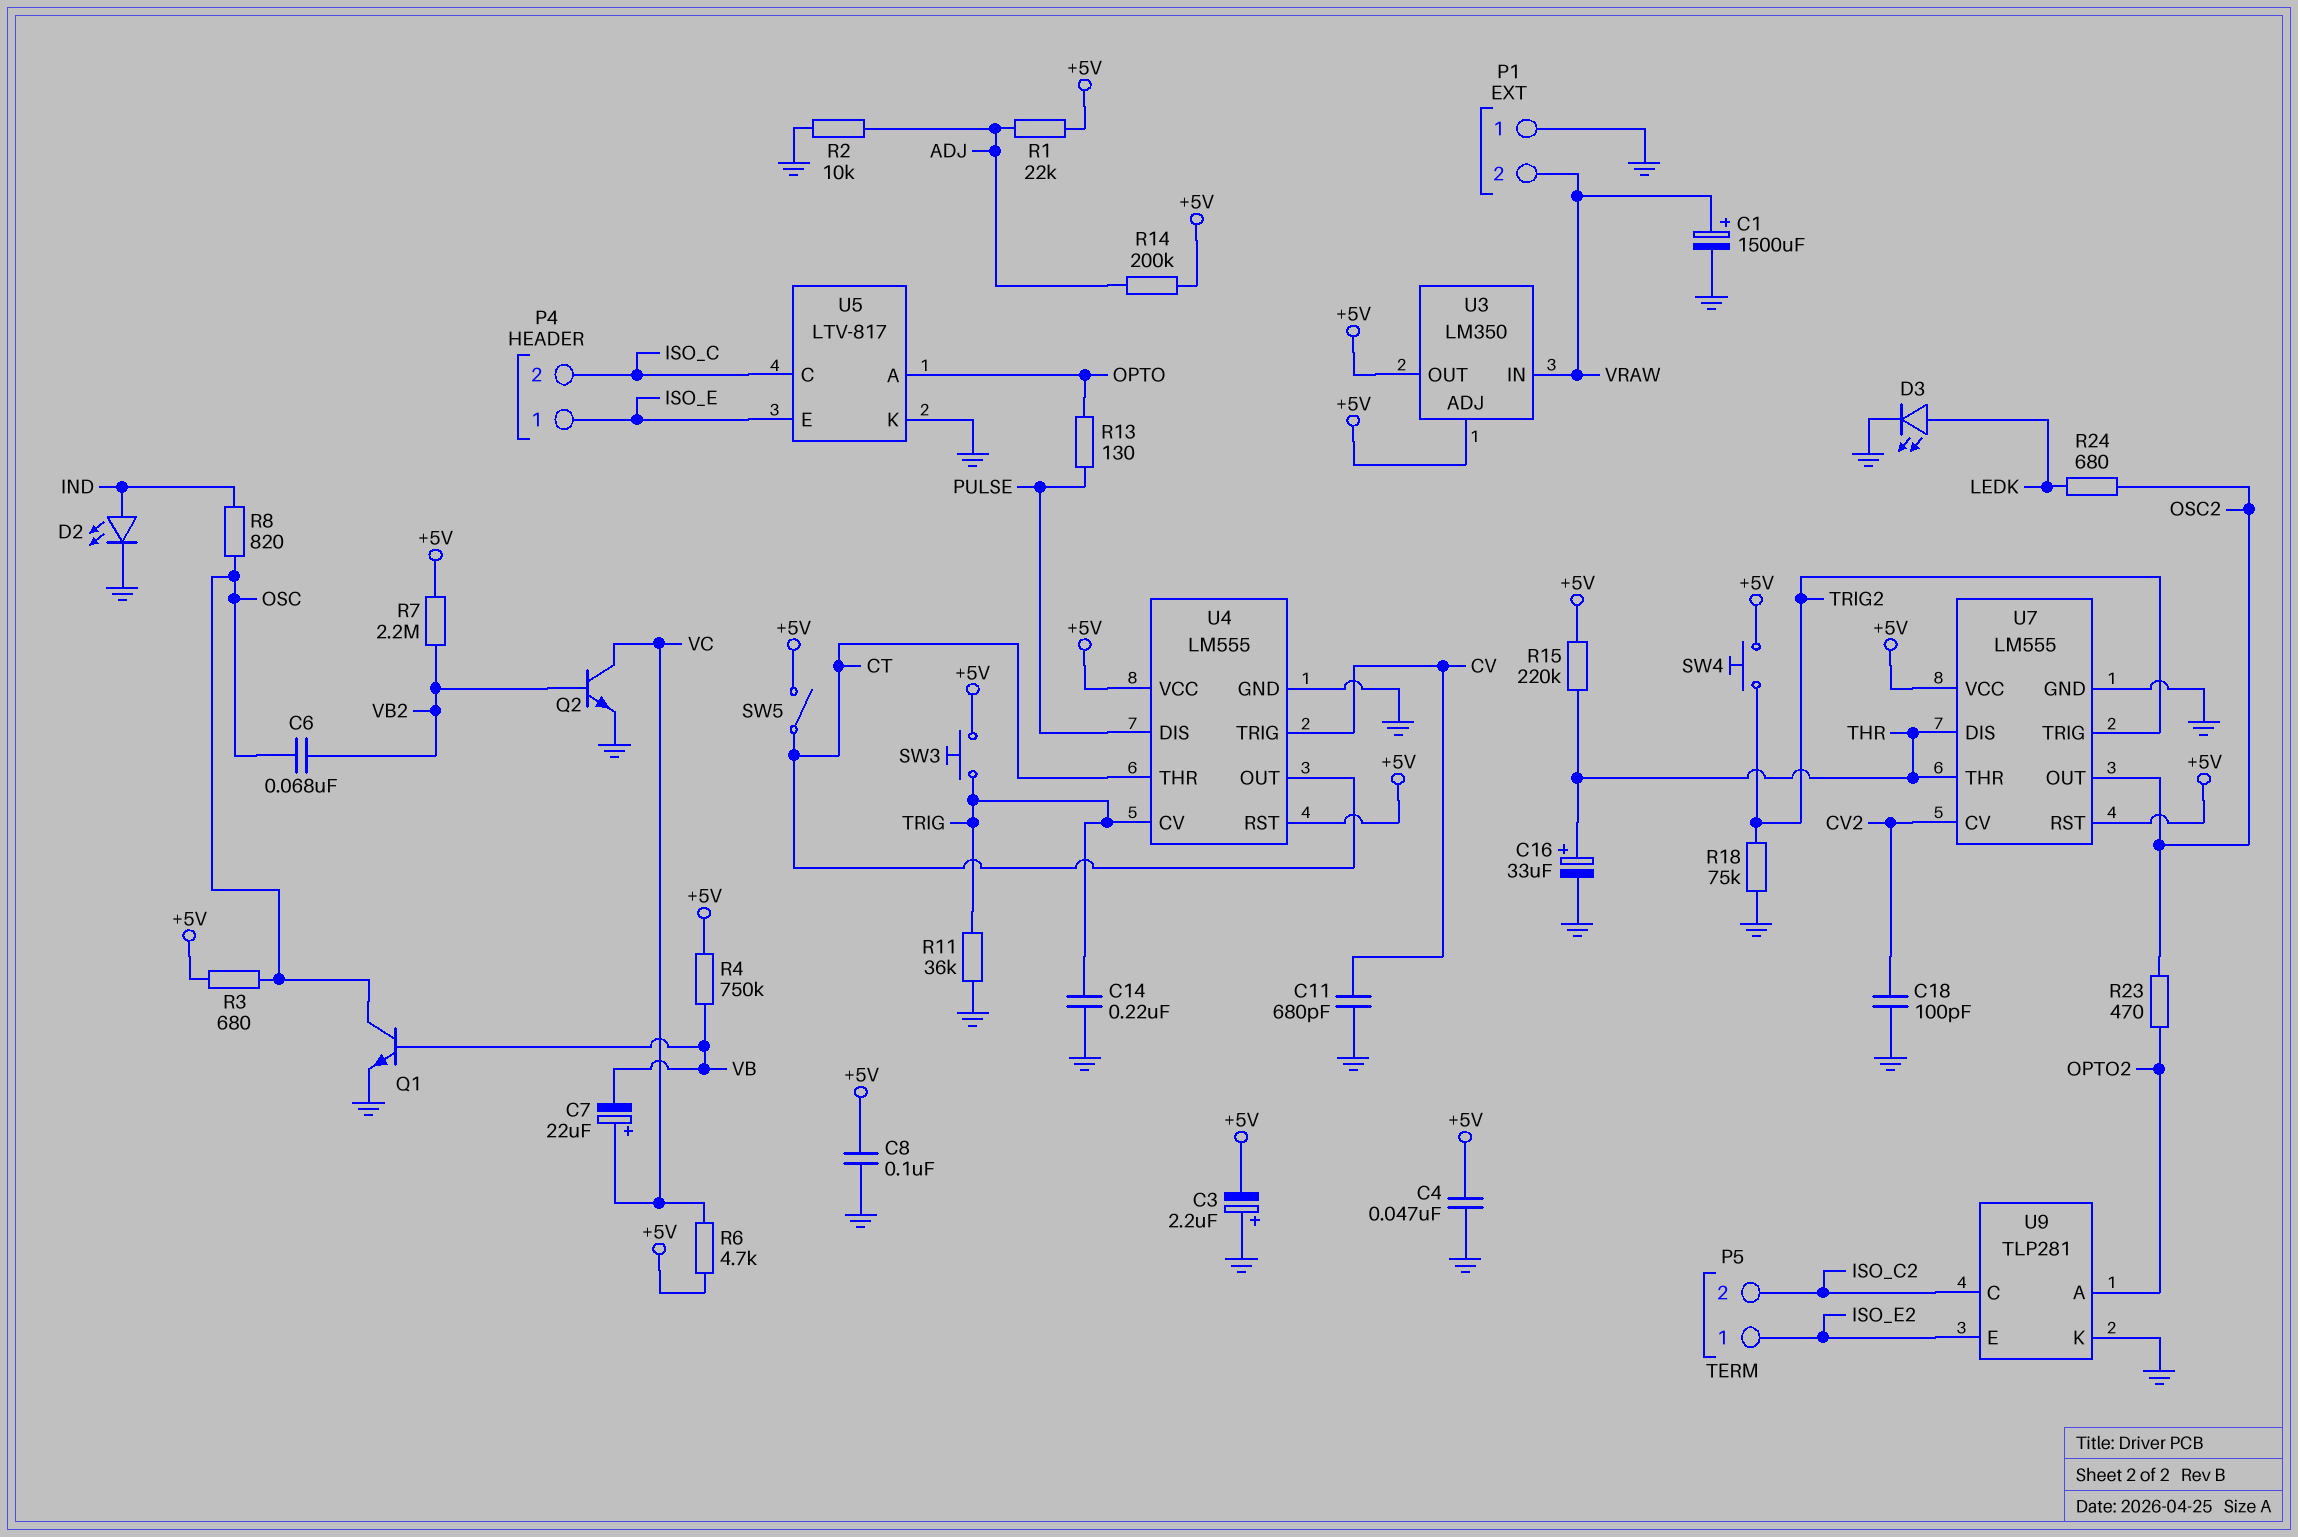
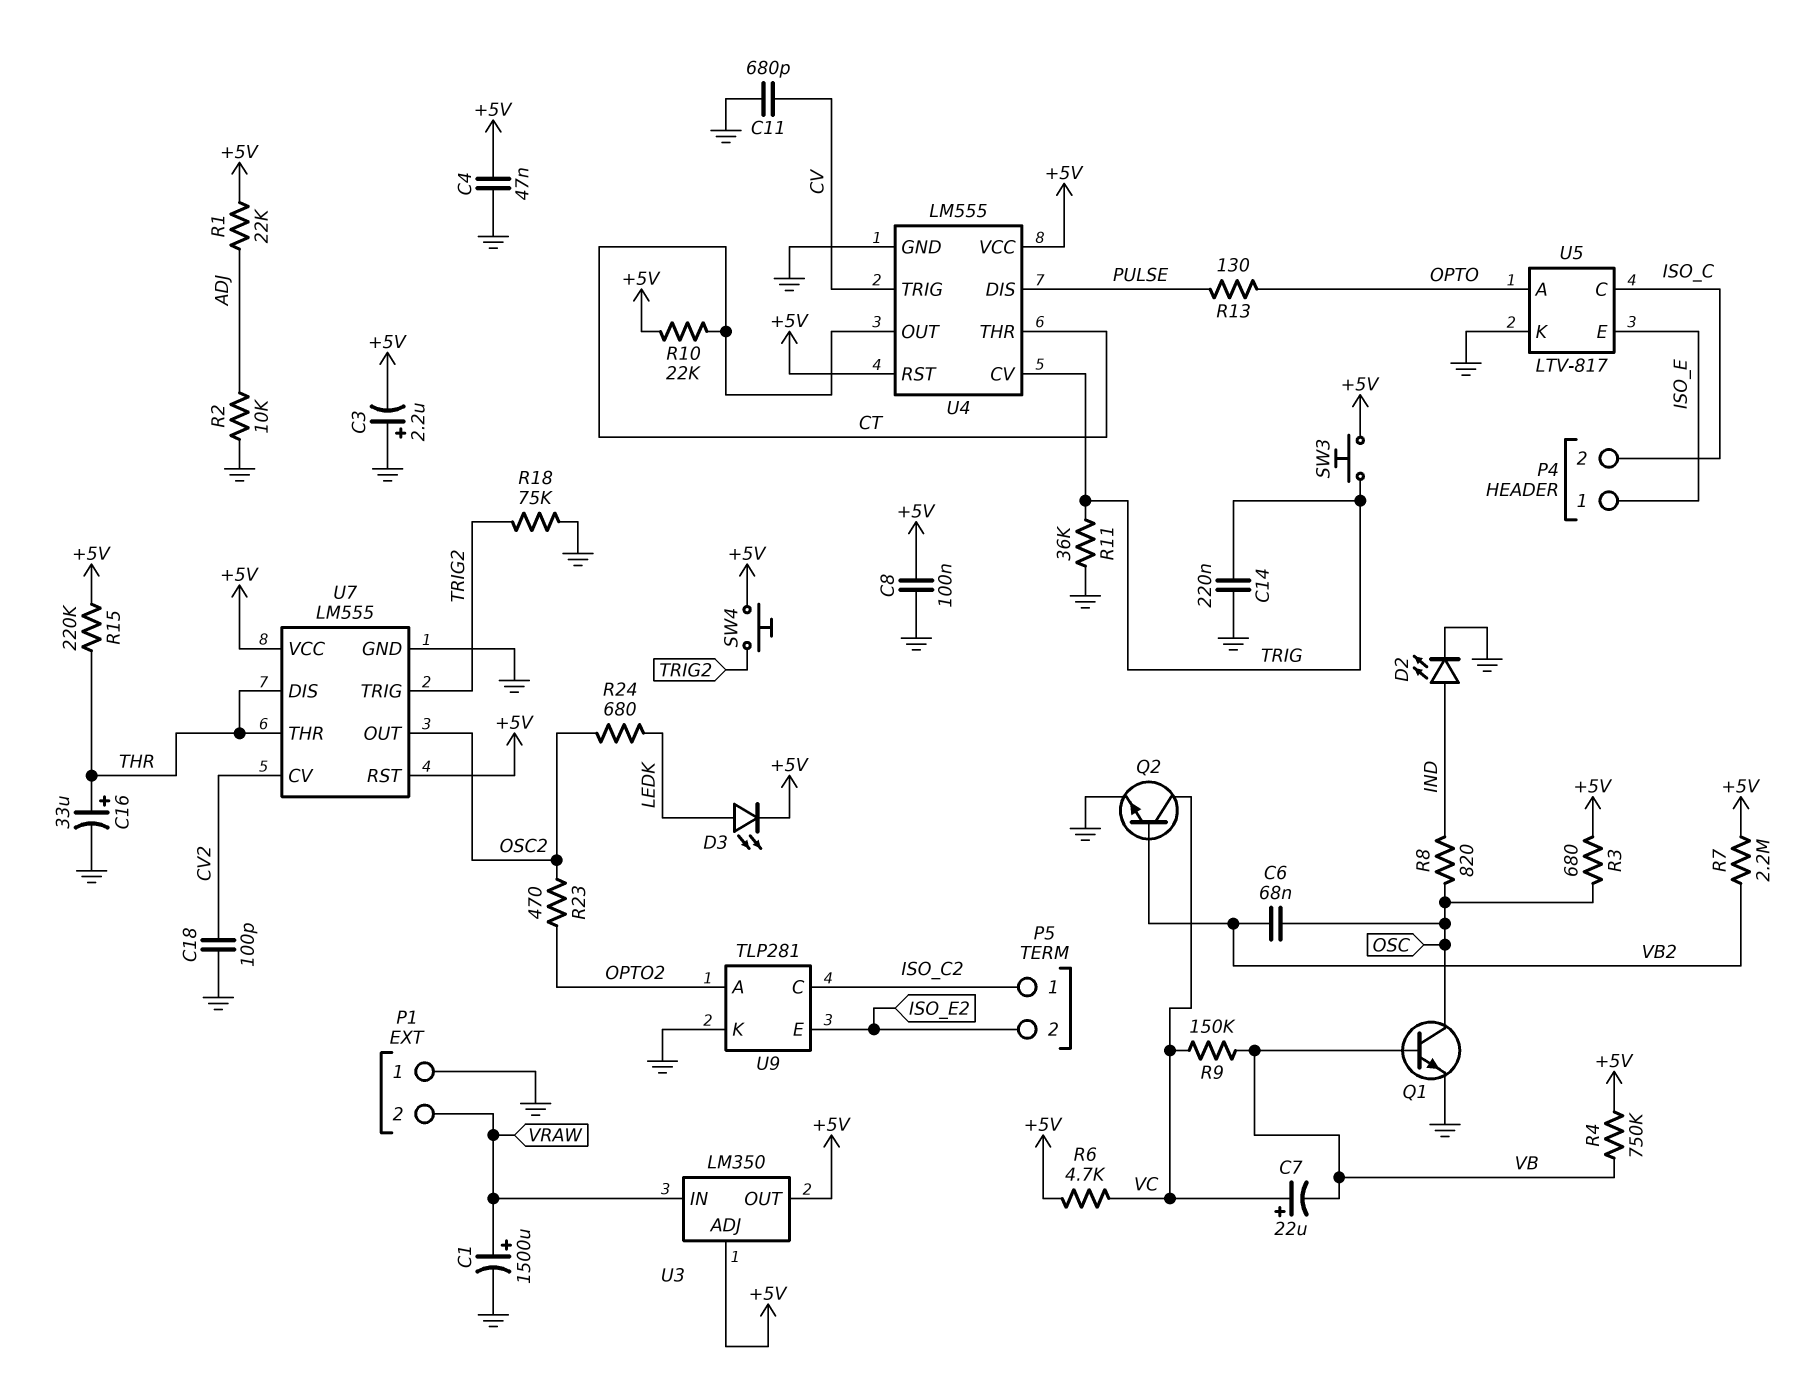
D3: LED (A LEDK, K GND) -> LED (A LEDK, K +5V)
P5 pin 1: ISO_E2 -> ISO_C2
P5 pin 2: ISO_C2 -> ISO_E2
R9: none -> 150k (VB, VC)
R10: none -> 22k (+5V, CT)
R14: 200k (+5V, ADJ) -> none
SW5: switch (+5V, CT) -> none

